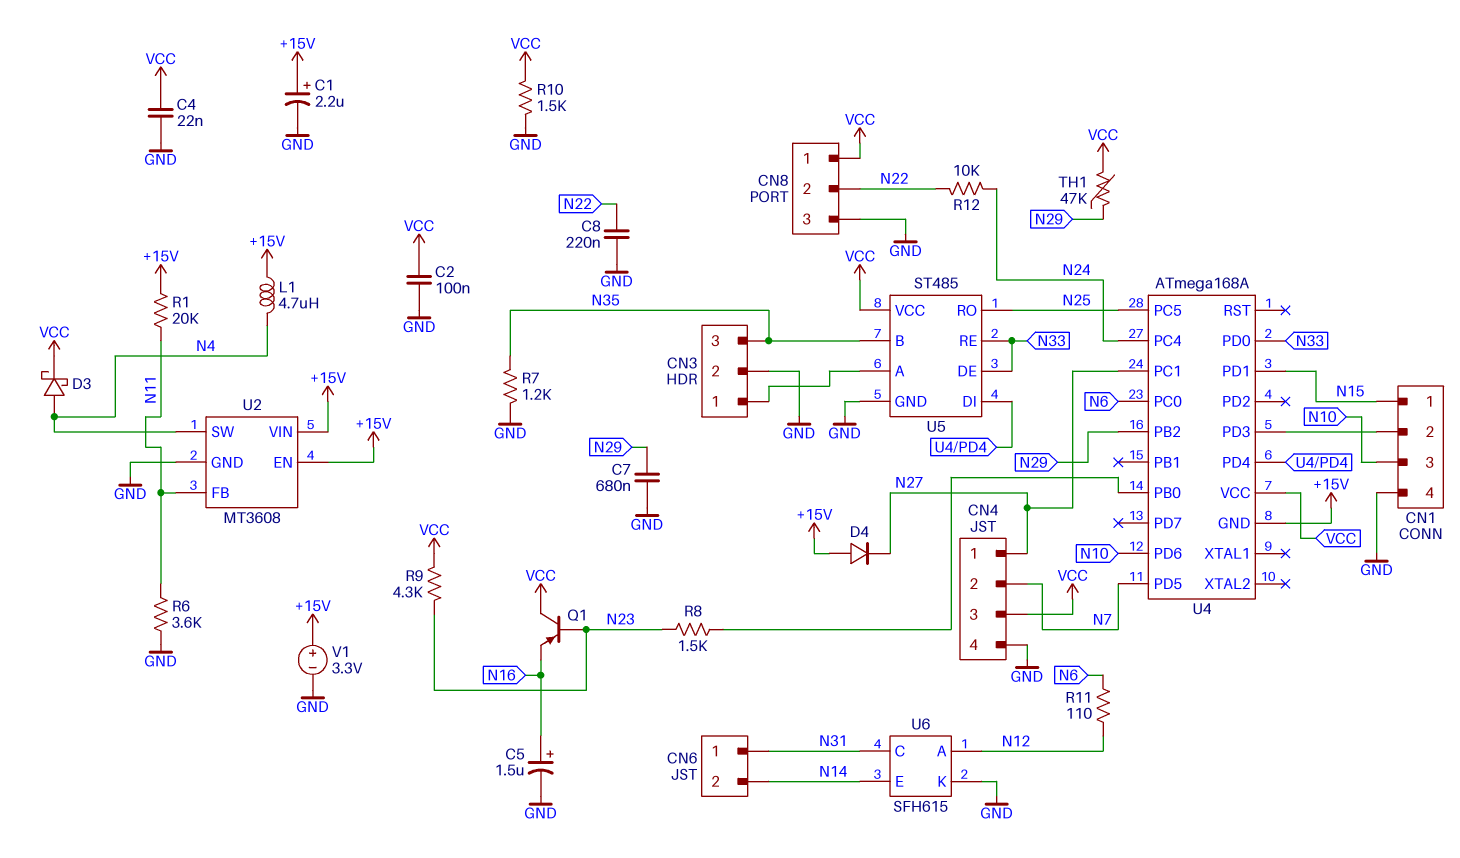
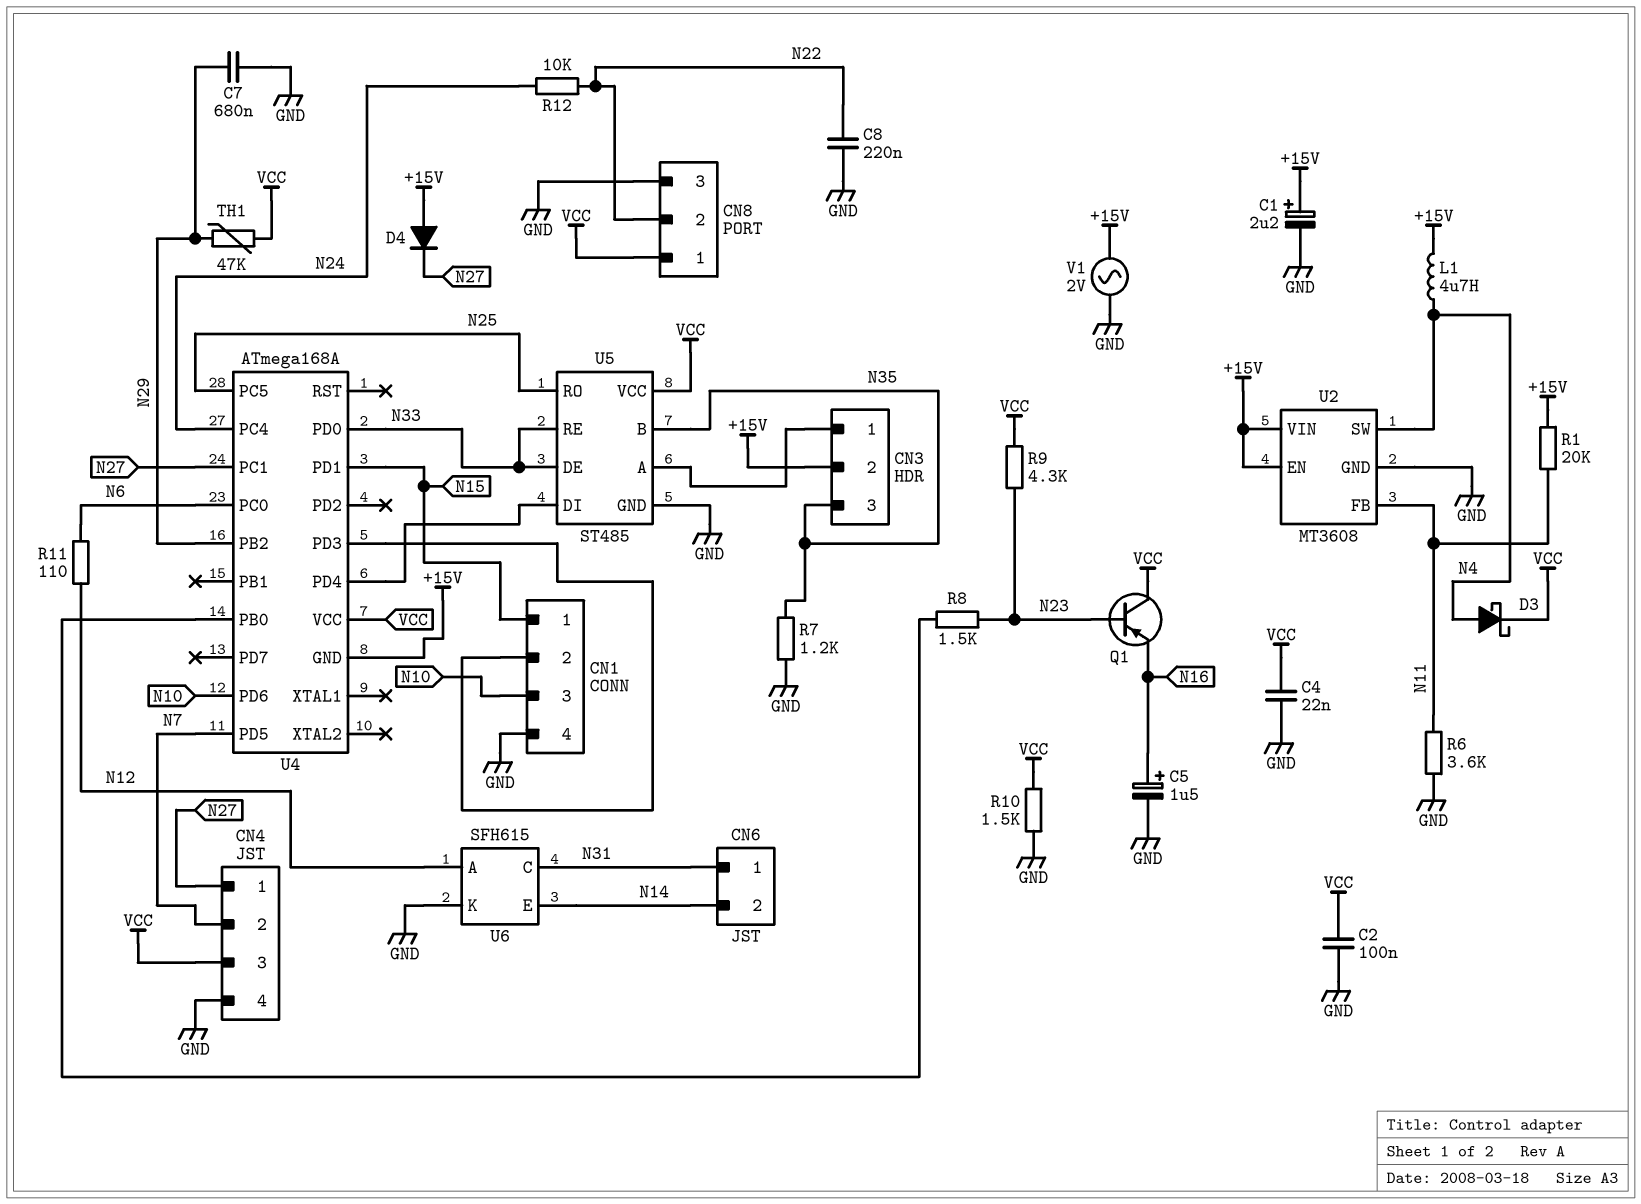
CN3 pin 2: GND -> +15V
V1: 3.3V (plus +15V, minus GND) -> AC 2V (+15V, GND)

